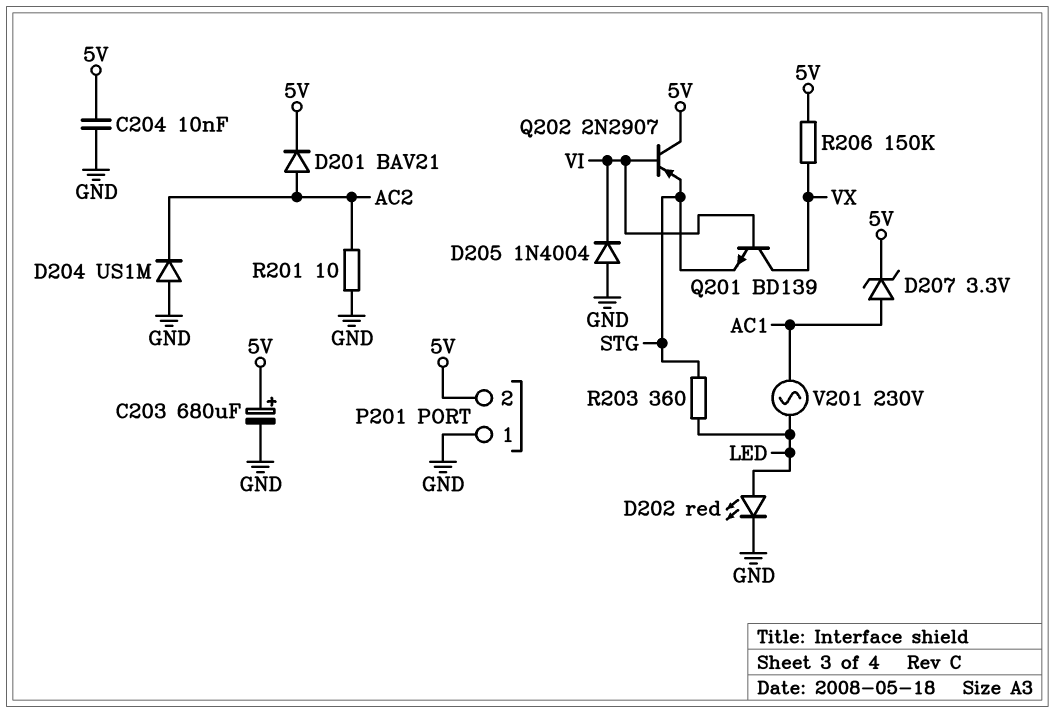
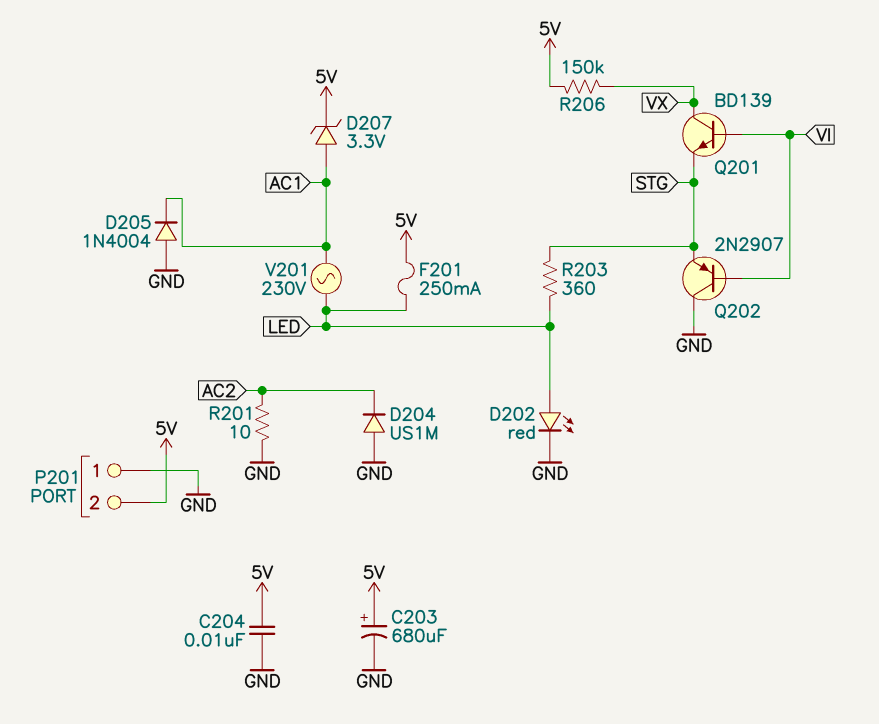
D201: diode BAV21 (A AC2, K 5V) -> none
D205: diode 1N4004 (A GND, K VI) -> diode 1N4004 (A GND, K AC1)
F201: none -> 250mA (5V, LED)
Q202: PNP 2N2907 (B VI, C 5V, E STG) -> PNP 2N2907 (B VI, C GND, E STG)

